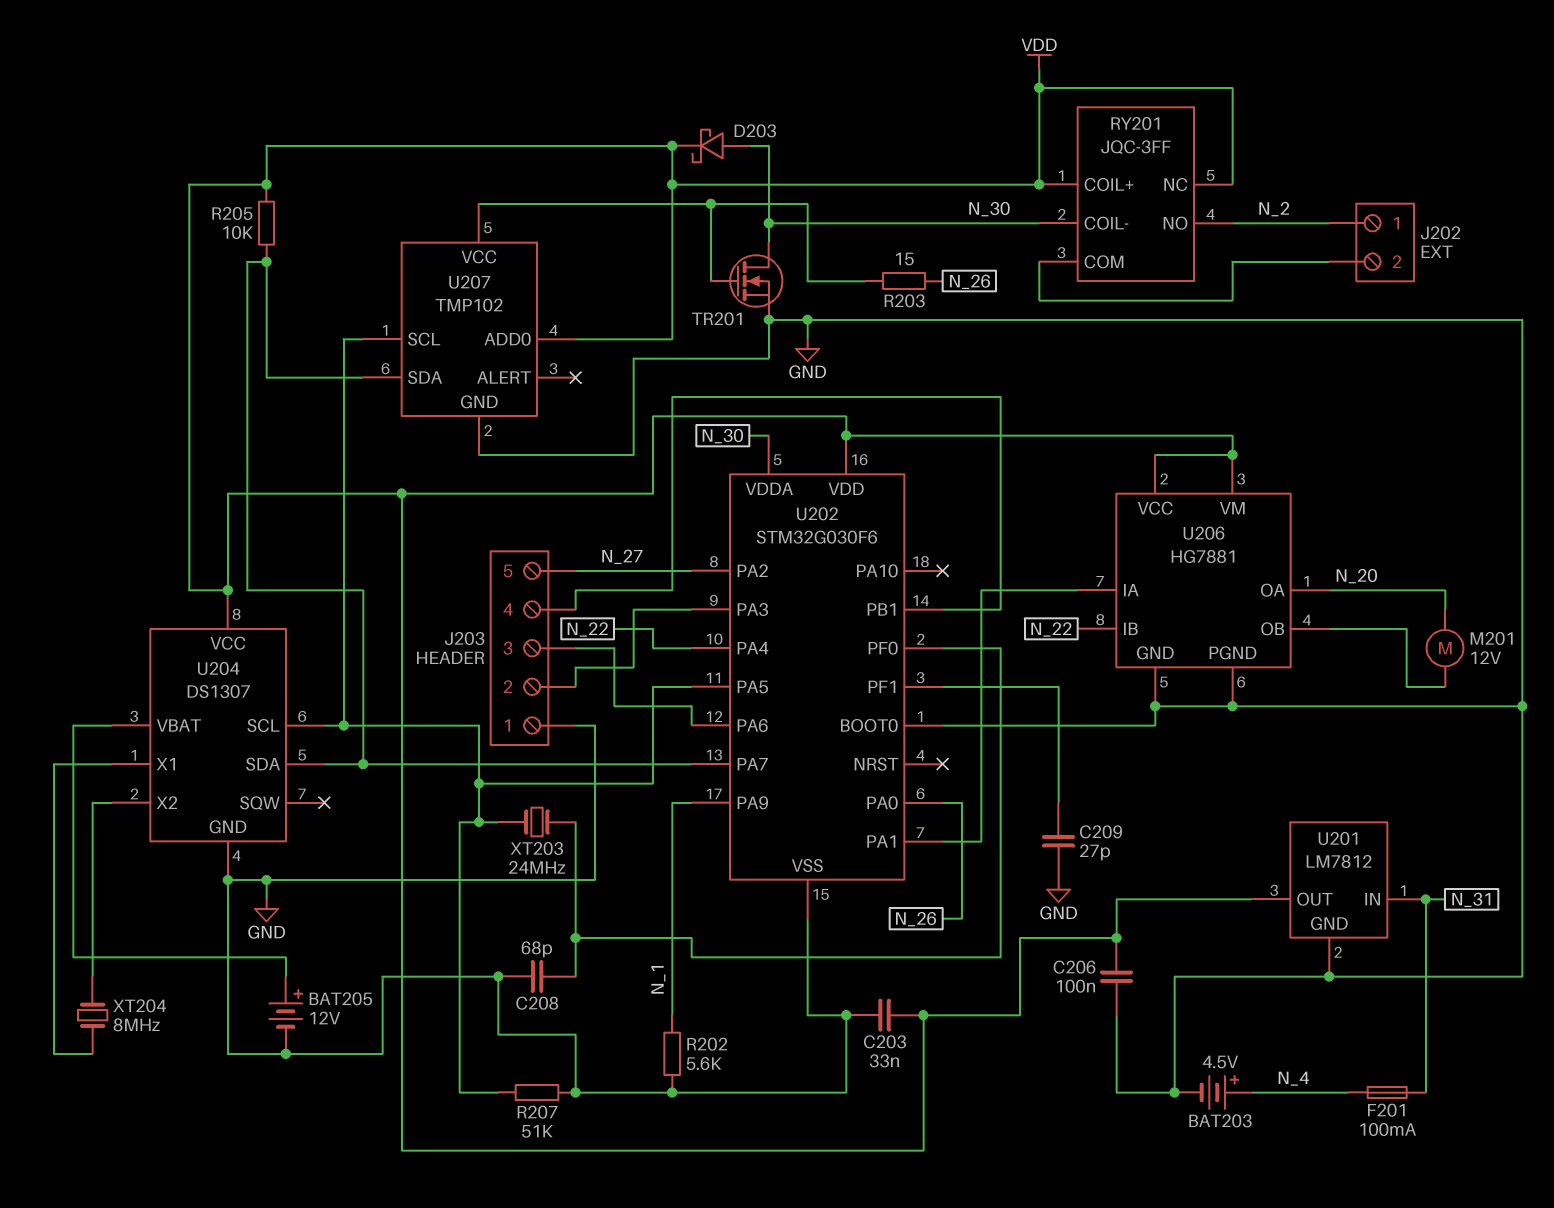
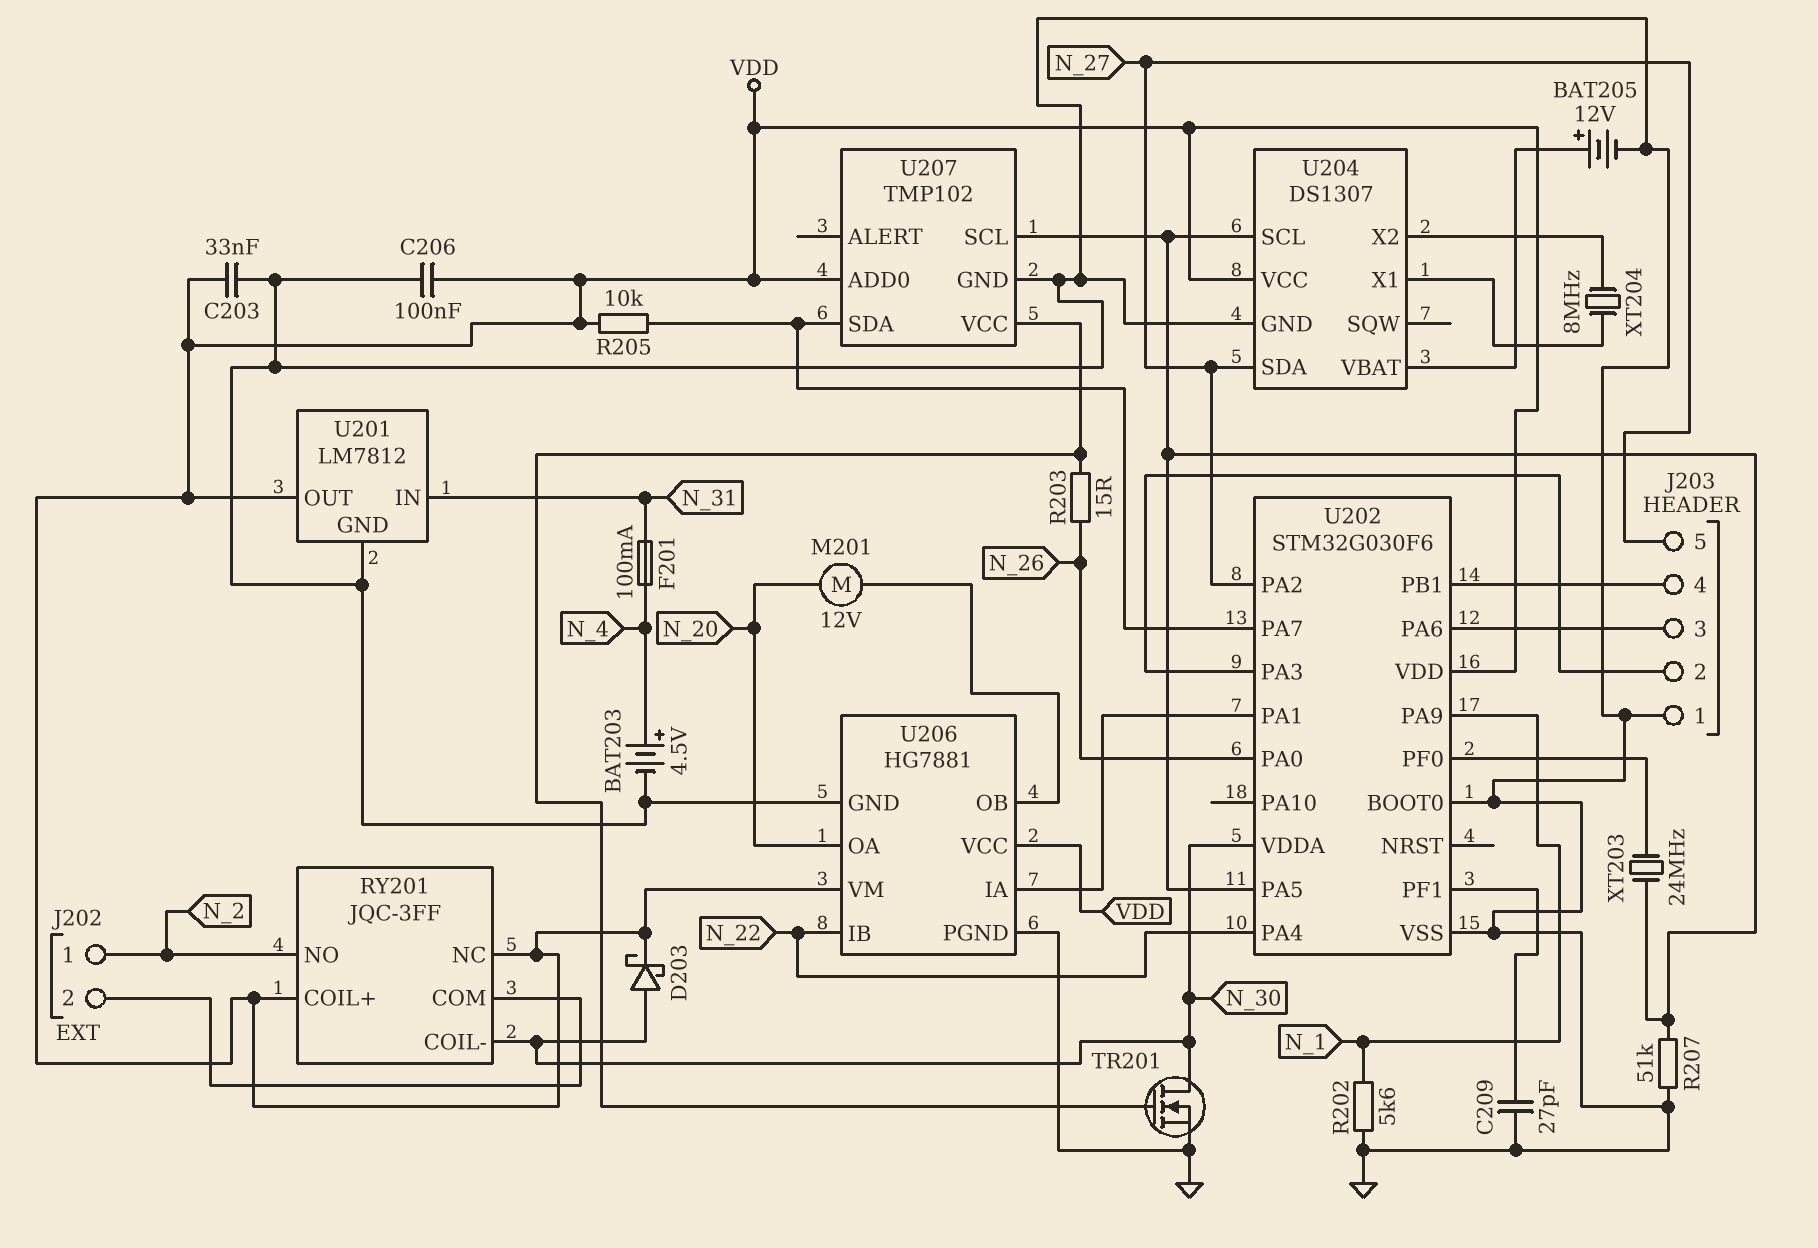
C208: 68pF (GND, U202/PF0) -> none
U204 pin SDA: U202/PA7 -> N_27

